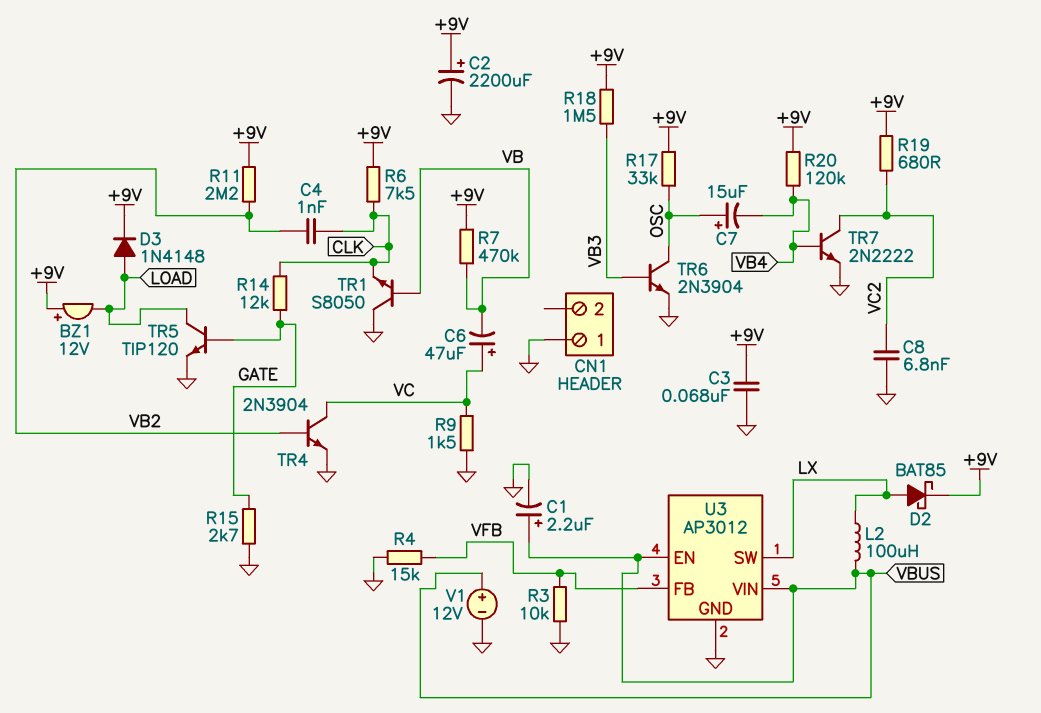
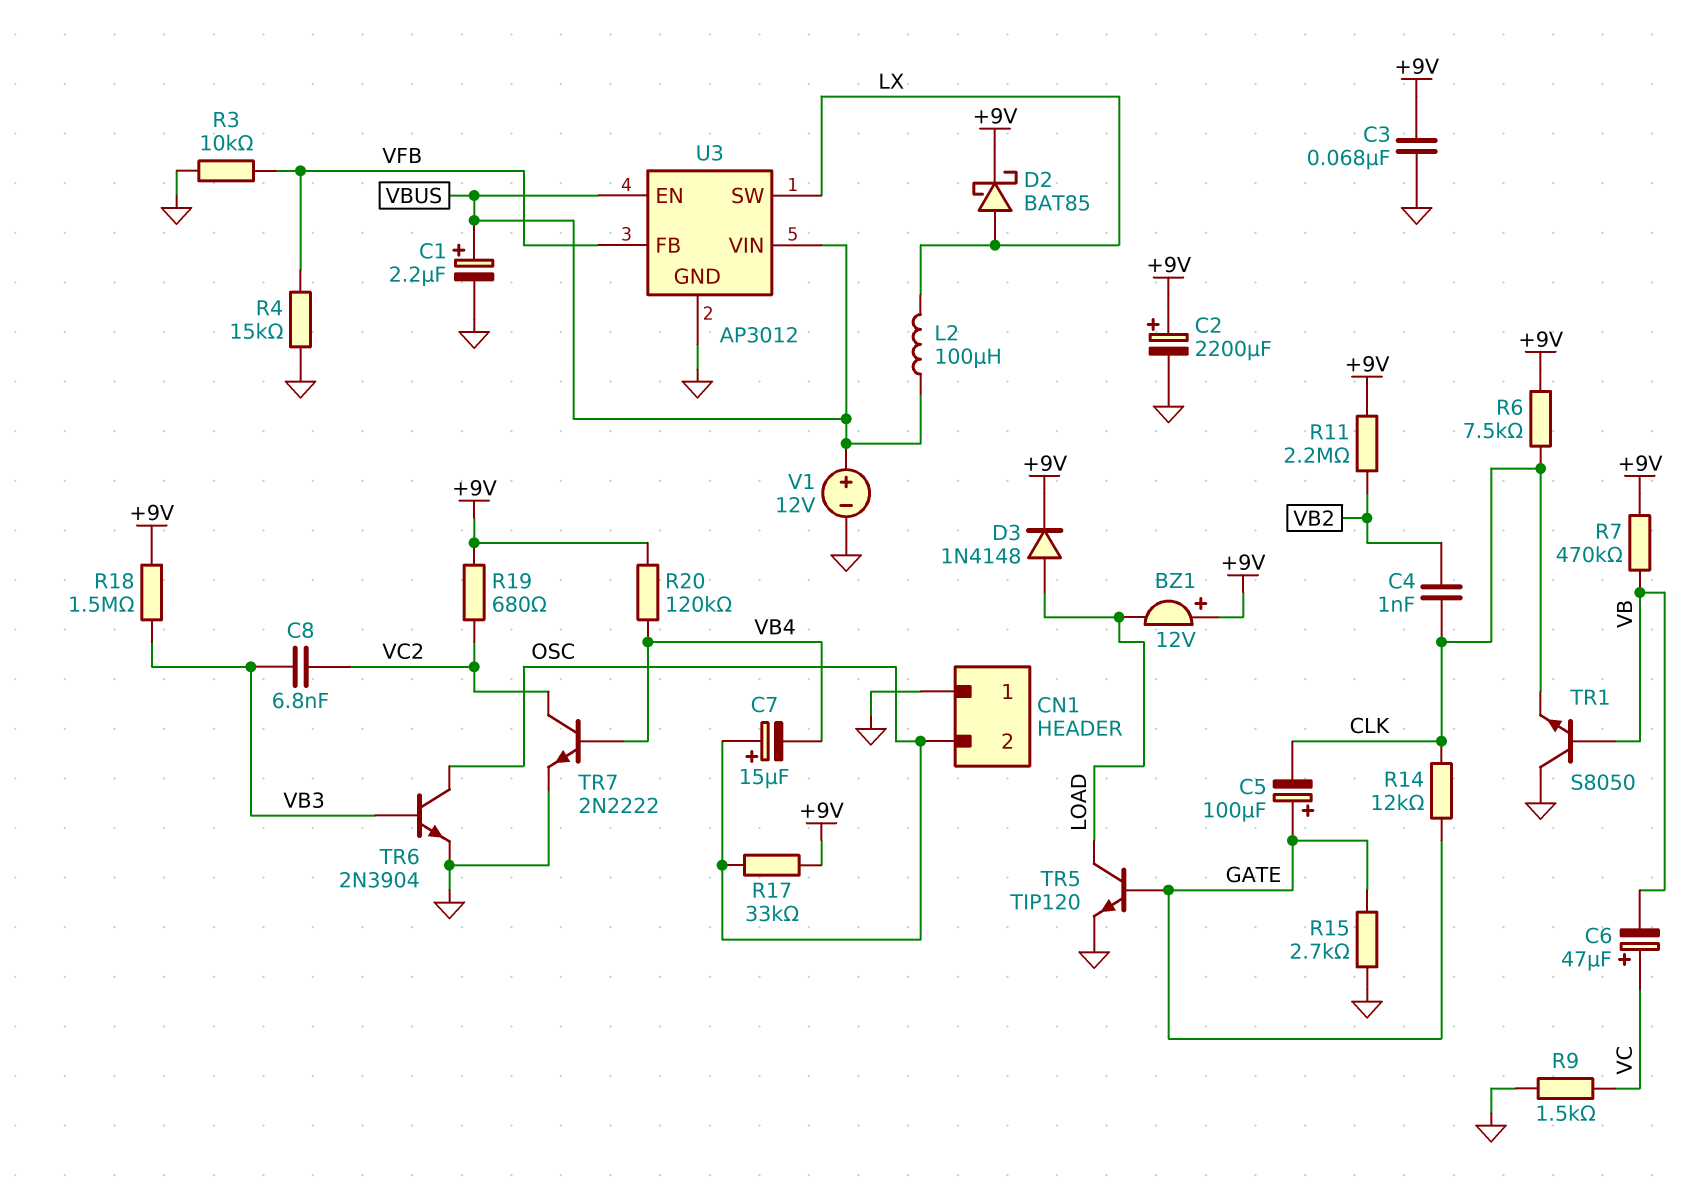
C5: none -> 100uF (plus GATE, minus CLK)
C8: 6.8nF (GND, VC2) -> 6.8nF (VB3, VC2)
CN1 pin 2: none -> OSC
TR4: NPN 2N3904 (B VB2, C VC, E GND) -> none

